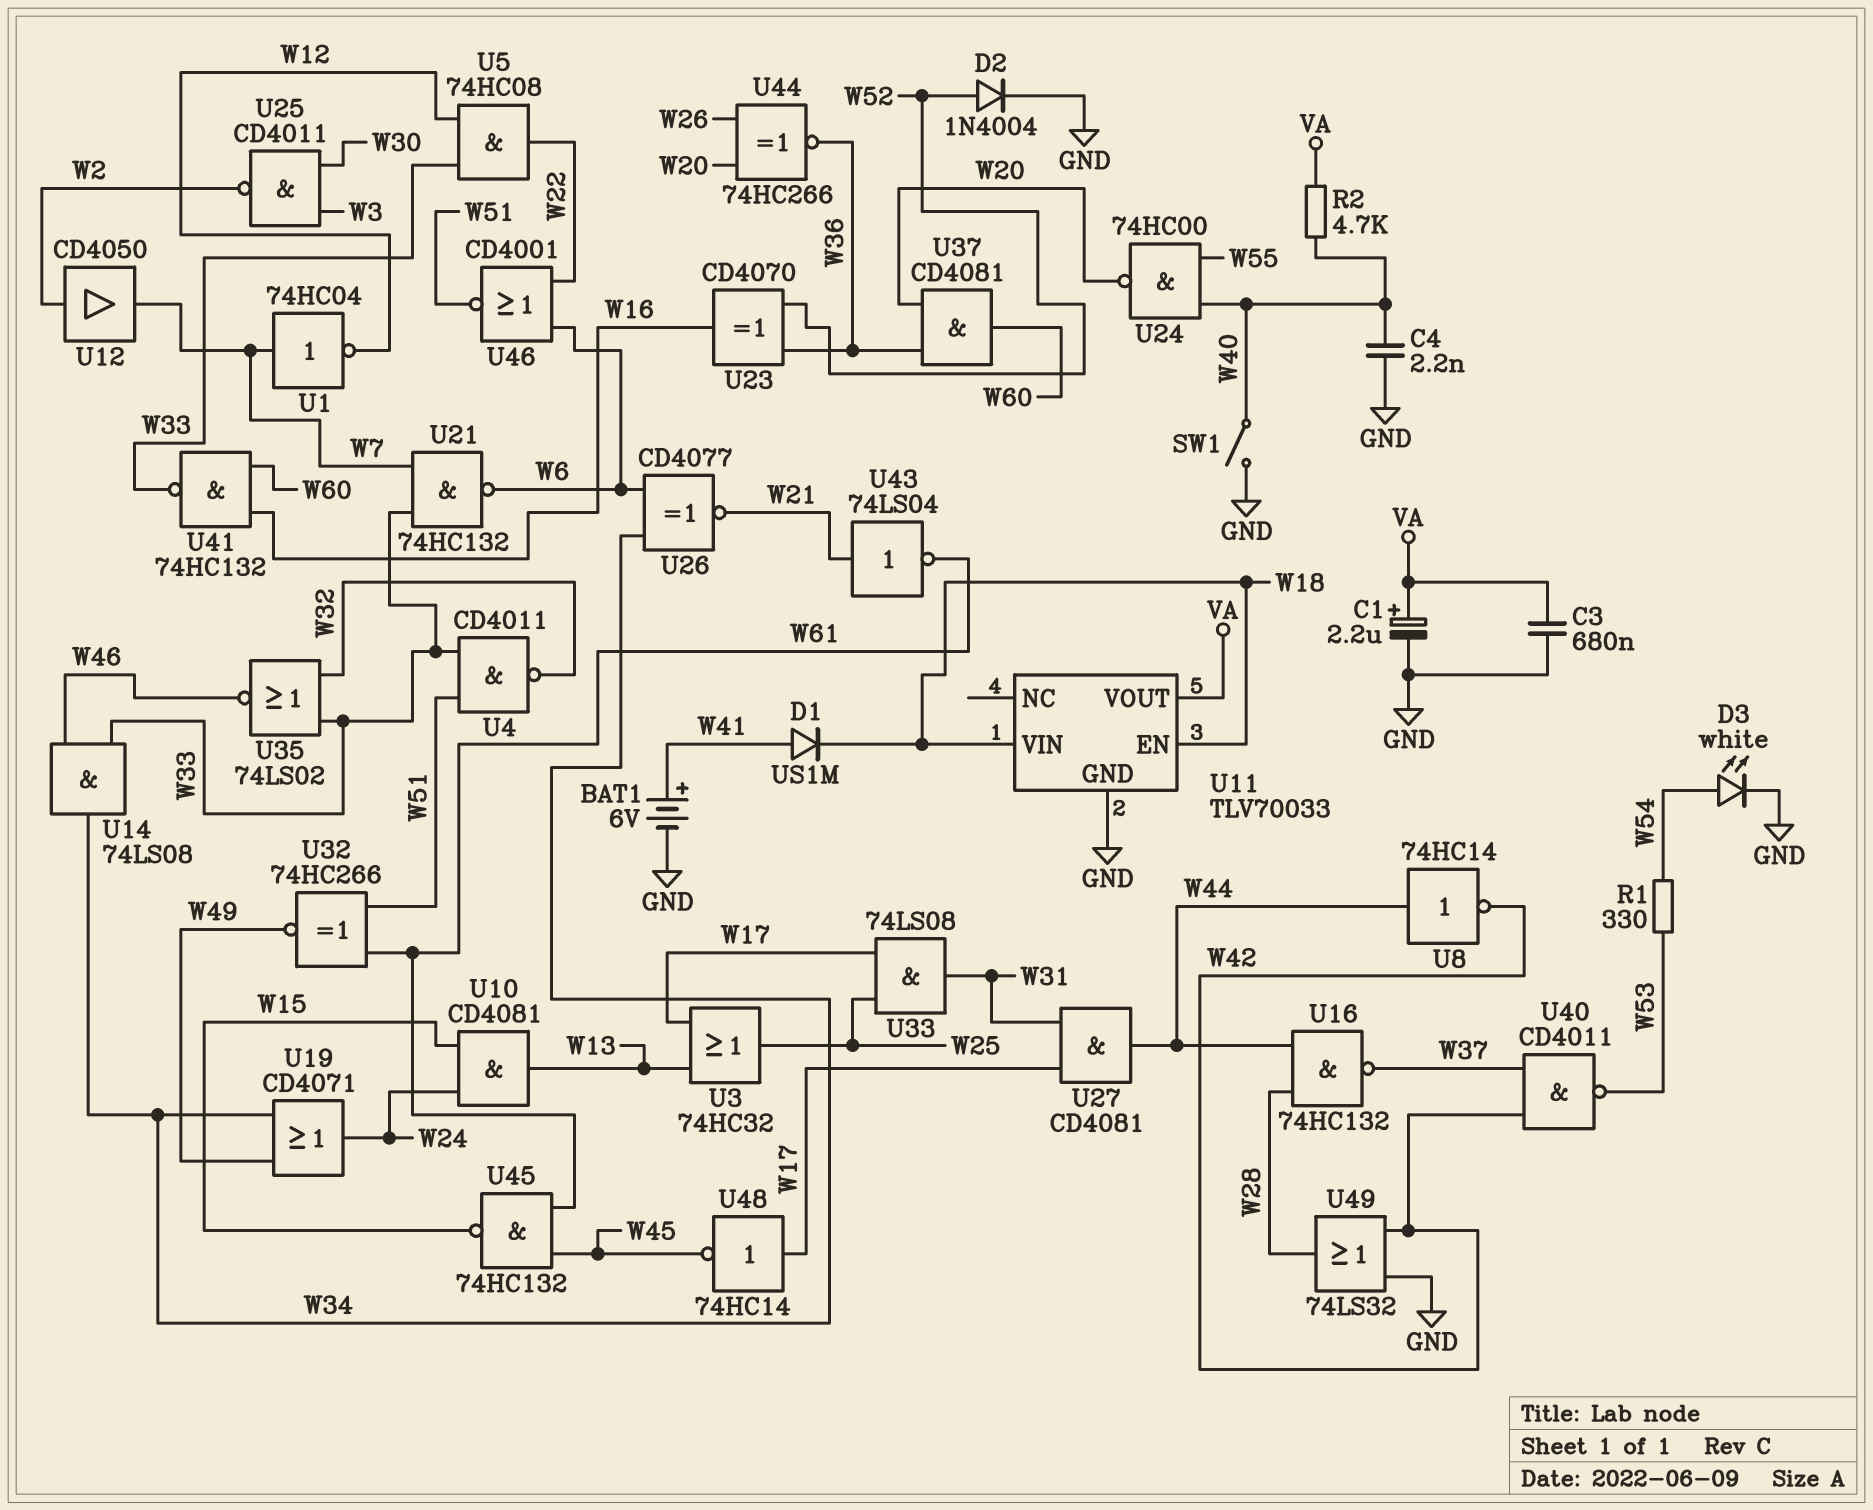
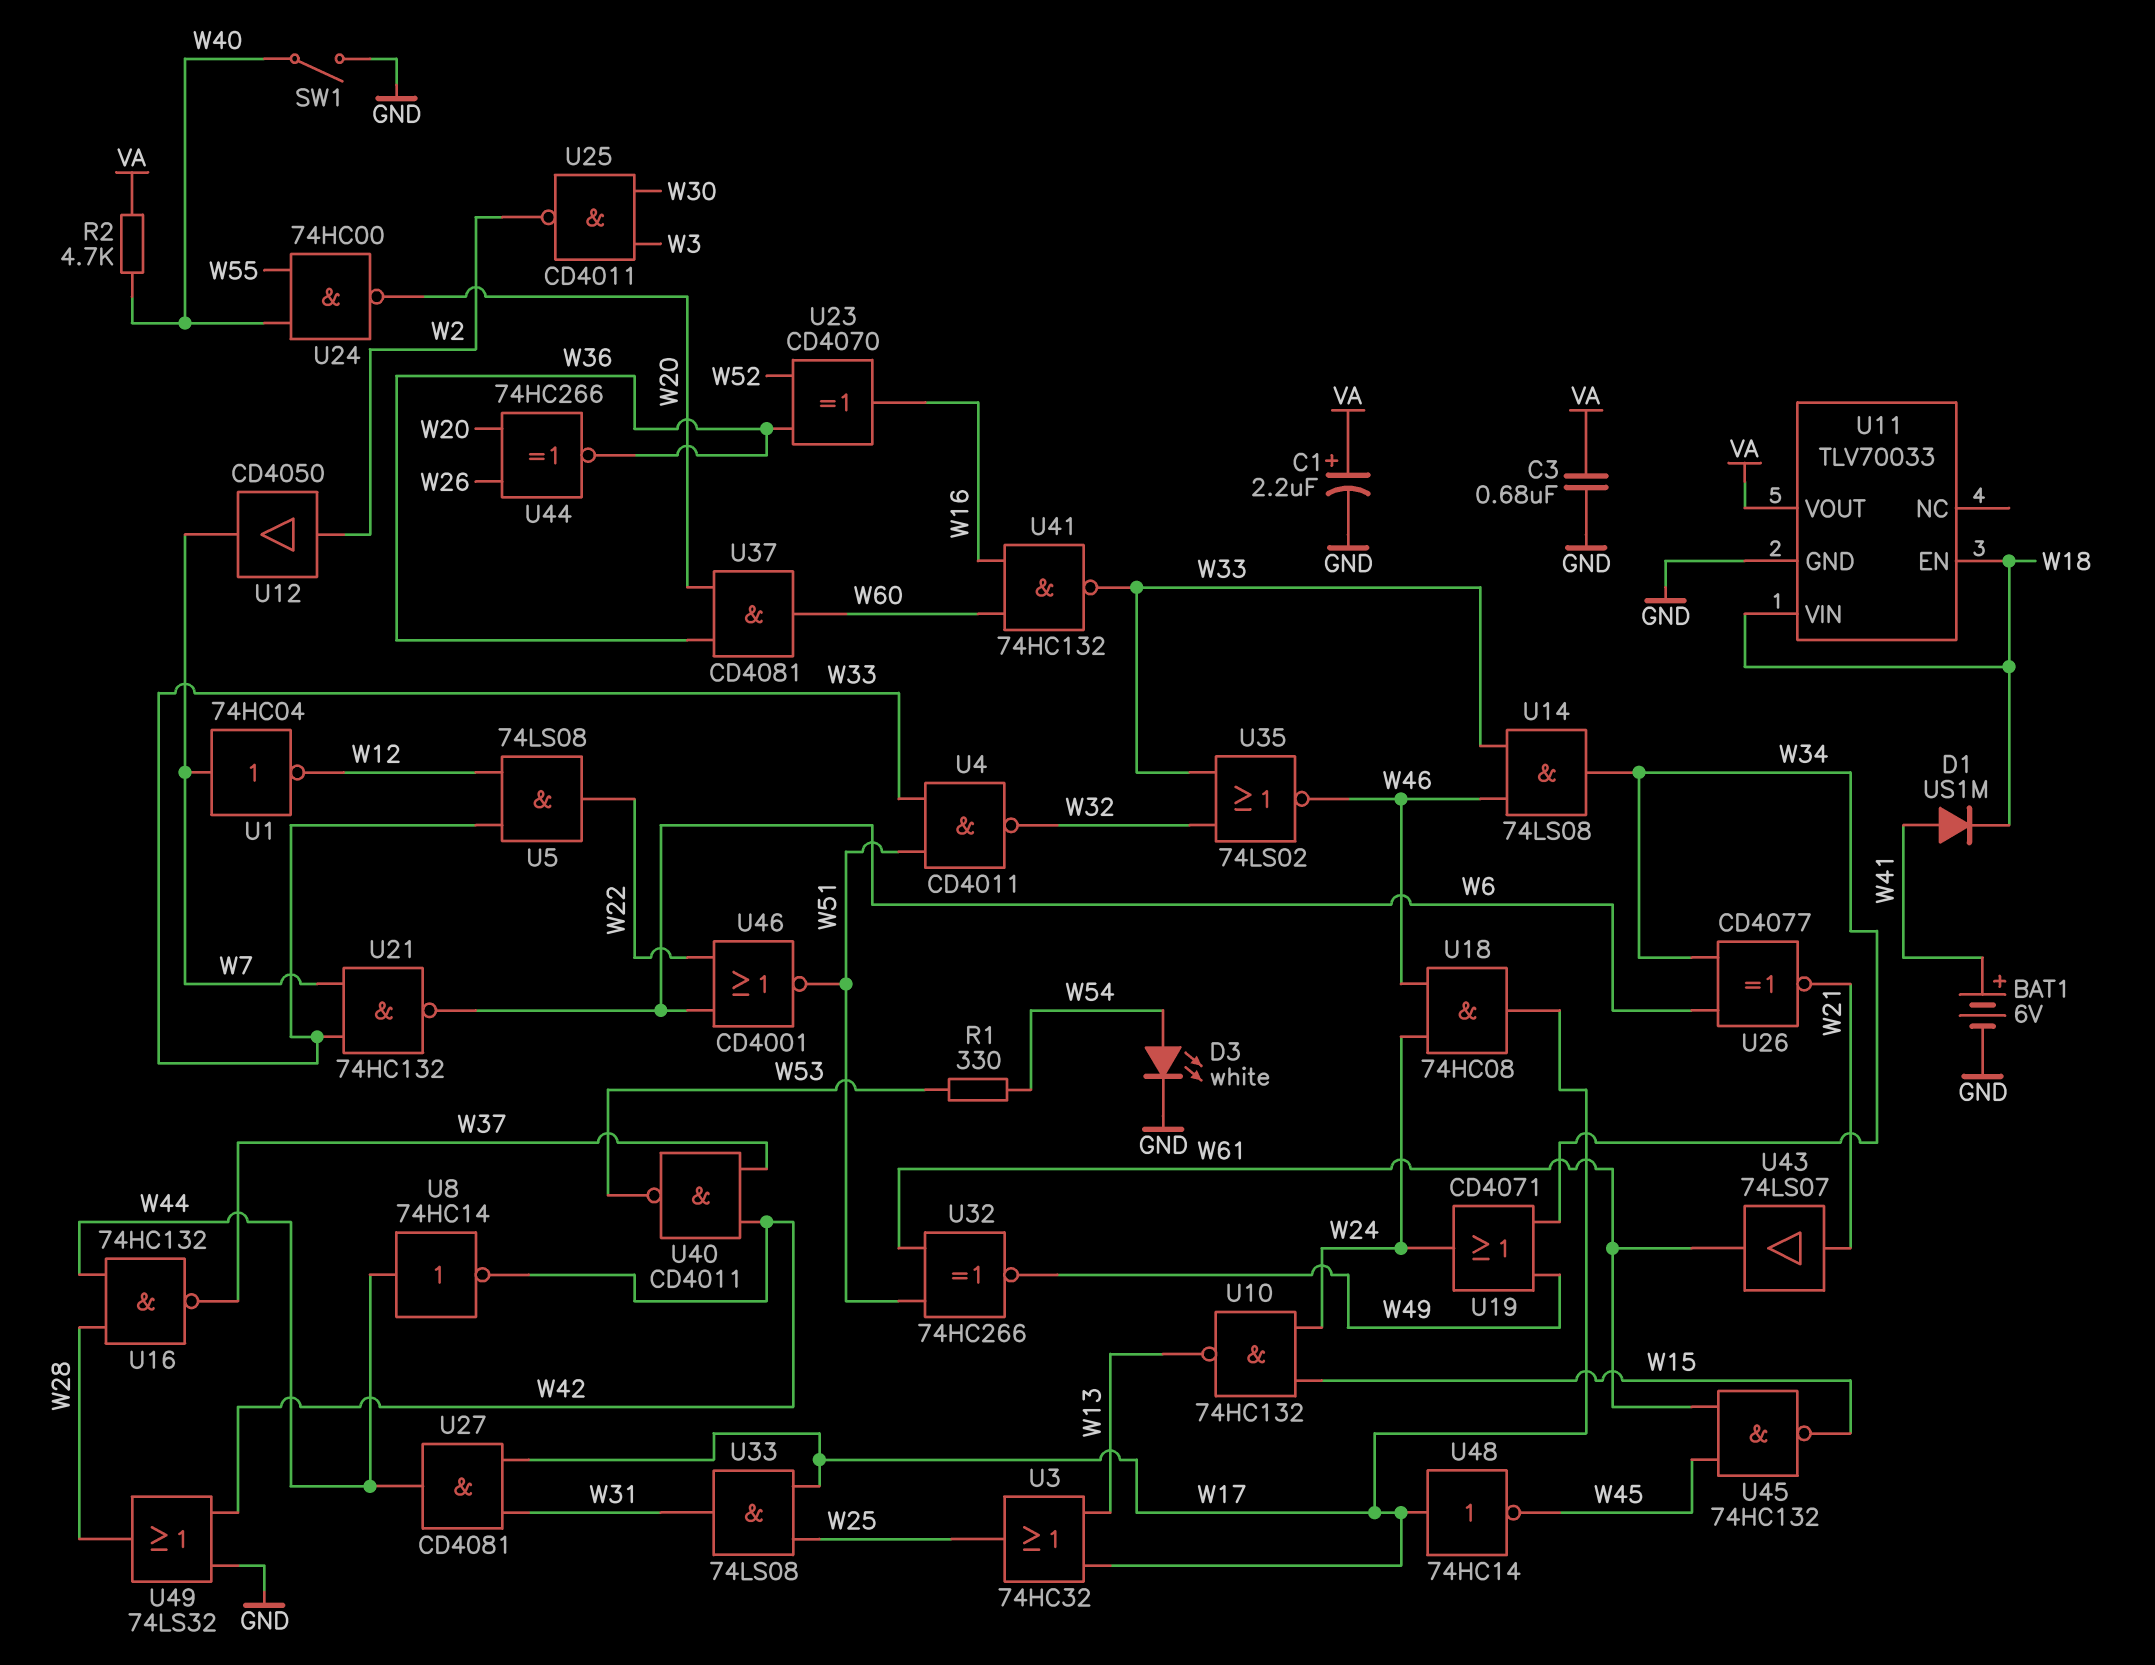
C4: 2.2nF (GND, W40) -> none
D2: diode 1N4004 (A W52, K GND) -> none
U5: AND 74HC08 (in W12, in W33, out W22) -> AND 74LS08 (in W12, in W33, out W22)
U10: AND CD4081 (in W15, in W24, out W13) -> NAND 74HC132 (in W15, in W24, out W13)
U18: none -> AND 74HC08 (in W24, in W46, out W17)
U43: NOT 74LS04 (in W21, out W61) -> buffer 74LS07 (in W21, out W61)

